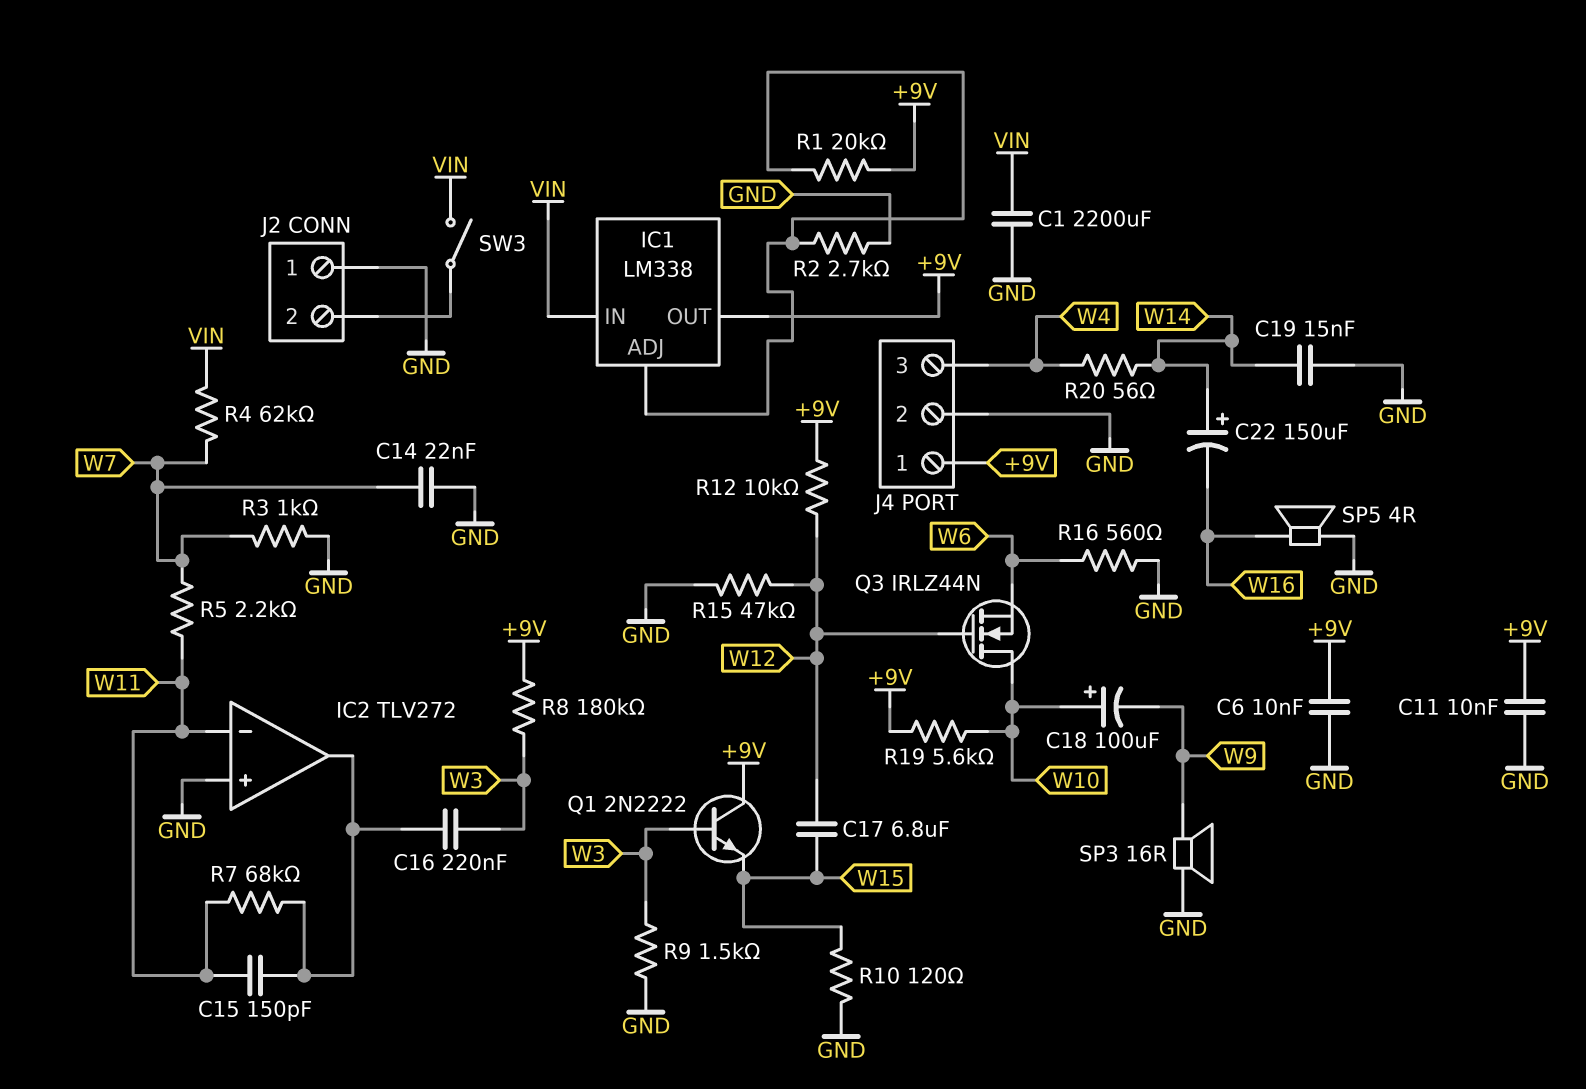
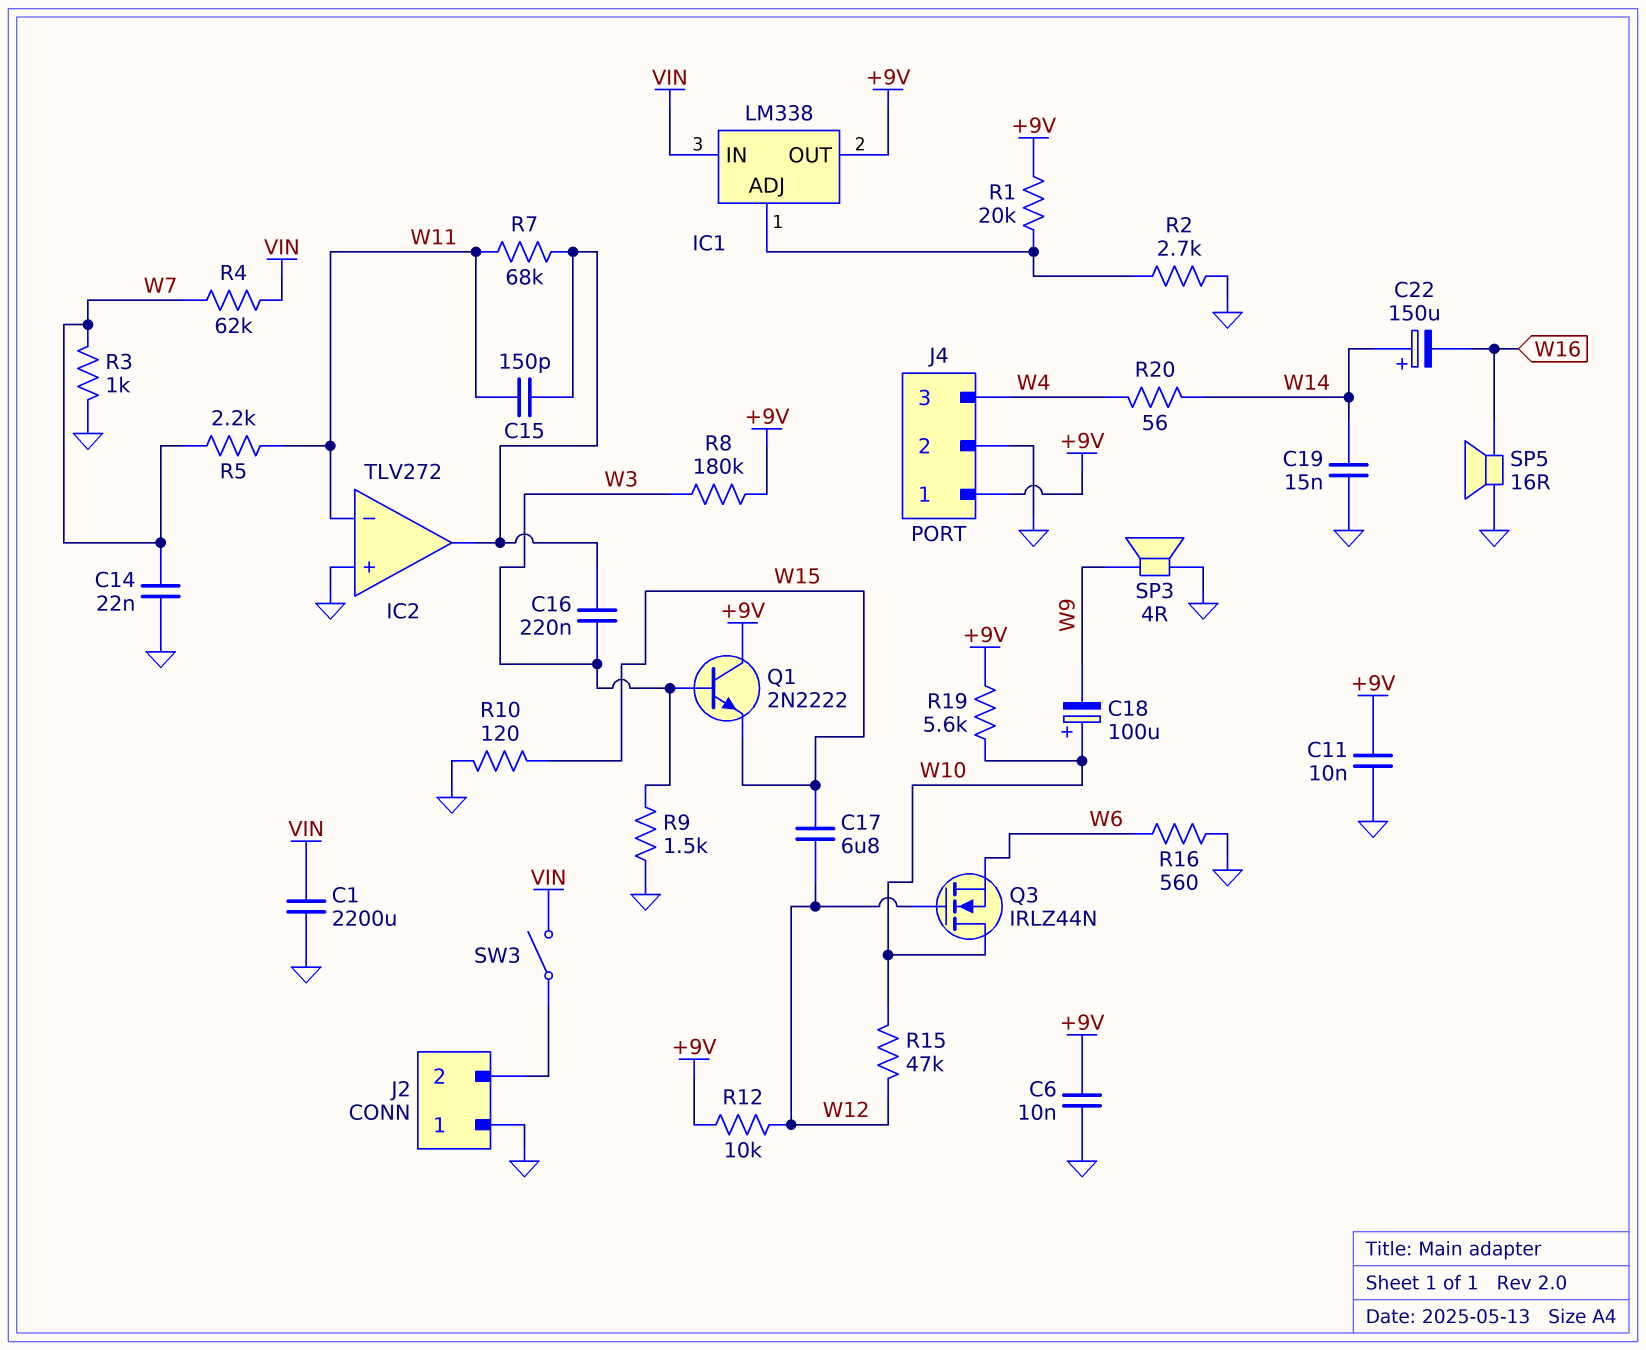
R15: 47k (GND, W12) -> 47k (W10, W12)
SP3: speaker 16R (GND, W9) -> speaker 4R (GND, W9)
SP5: speaker 4R (GND, W16) -> speaker 16R (GND, W16)

